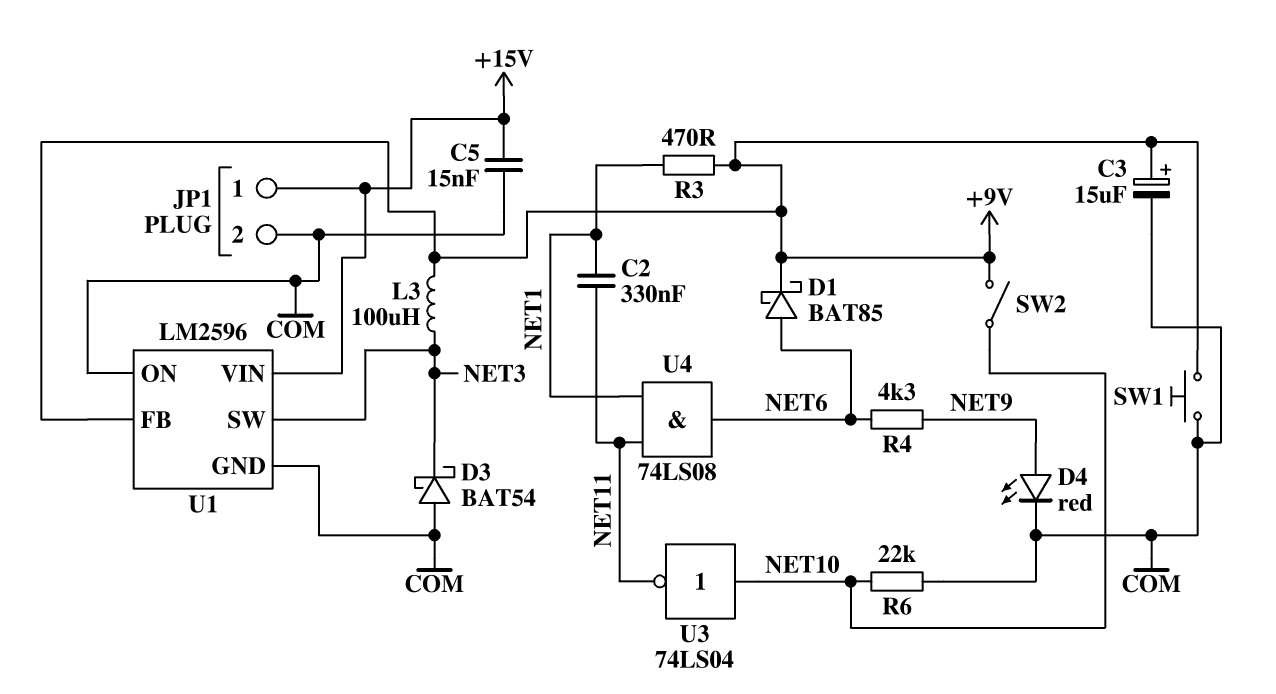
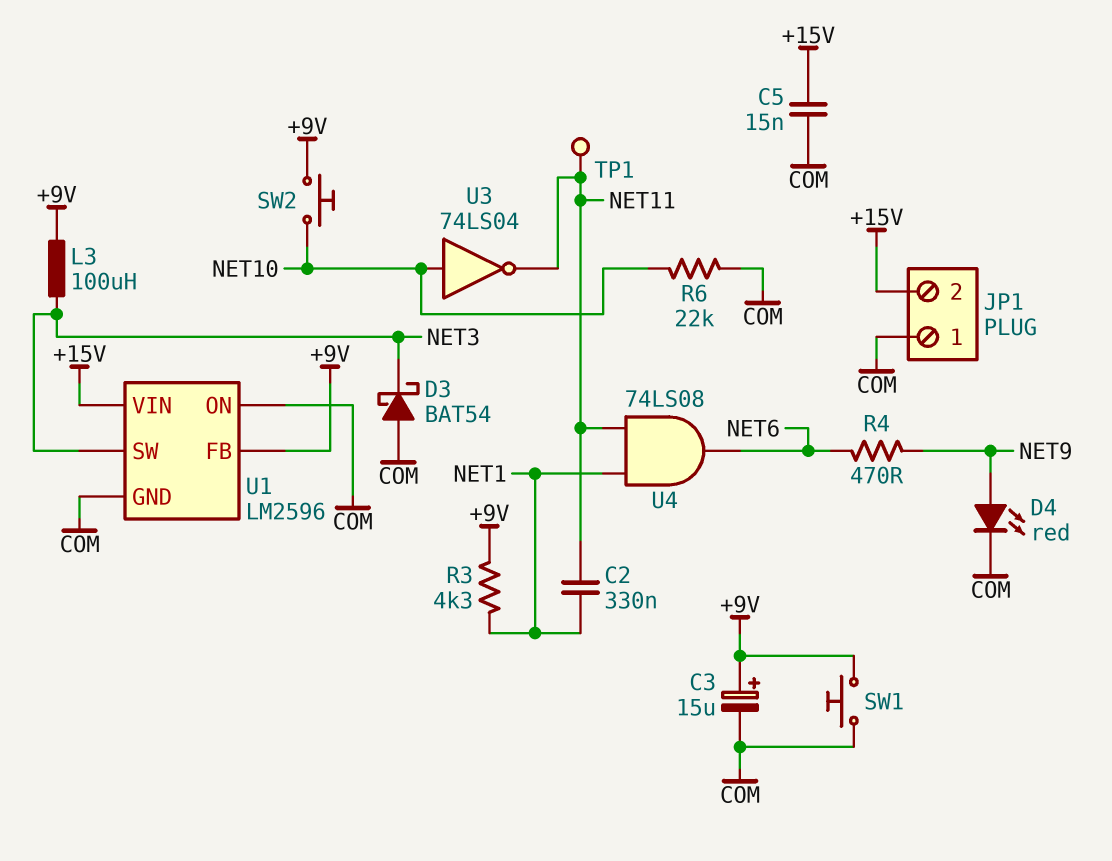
D1: schottky BAT85 (A NET6, K +9V) -> none
JP1 pin 1: +15V -> COM
JP1 pin 2: COM -> +15V
R3: 470 (+9V, NET1) -> 4.3k (+9V, NET1)
R4: 4.3k (NET6, NET9) -> 470 (NET6, NET9)
SW2: switch (+9V, NET10) -> button (+9V, NET10)
TP1: none -> test point (NET11)

